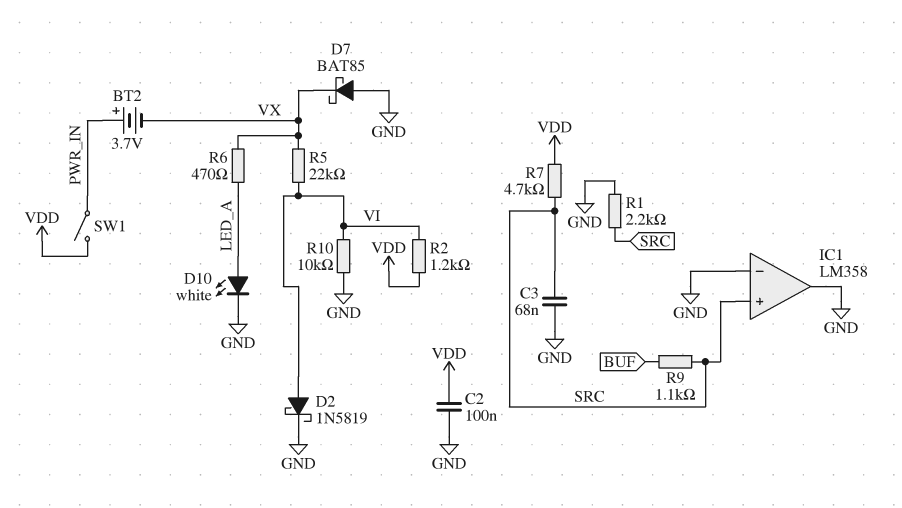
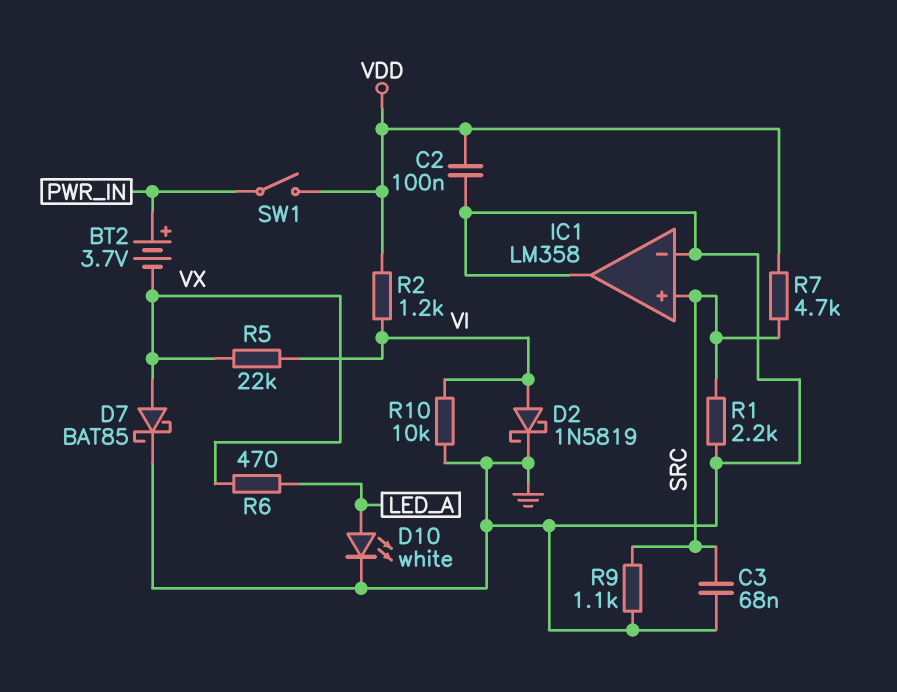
D7: schottky BAT85 (A GND, K VX) -> schottky BAT85 (A VX, K GND)
R9: 1.1k (BUF, SRC) -> 1.1k (GND, SRC)

